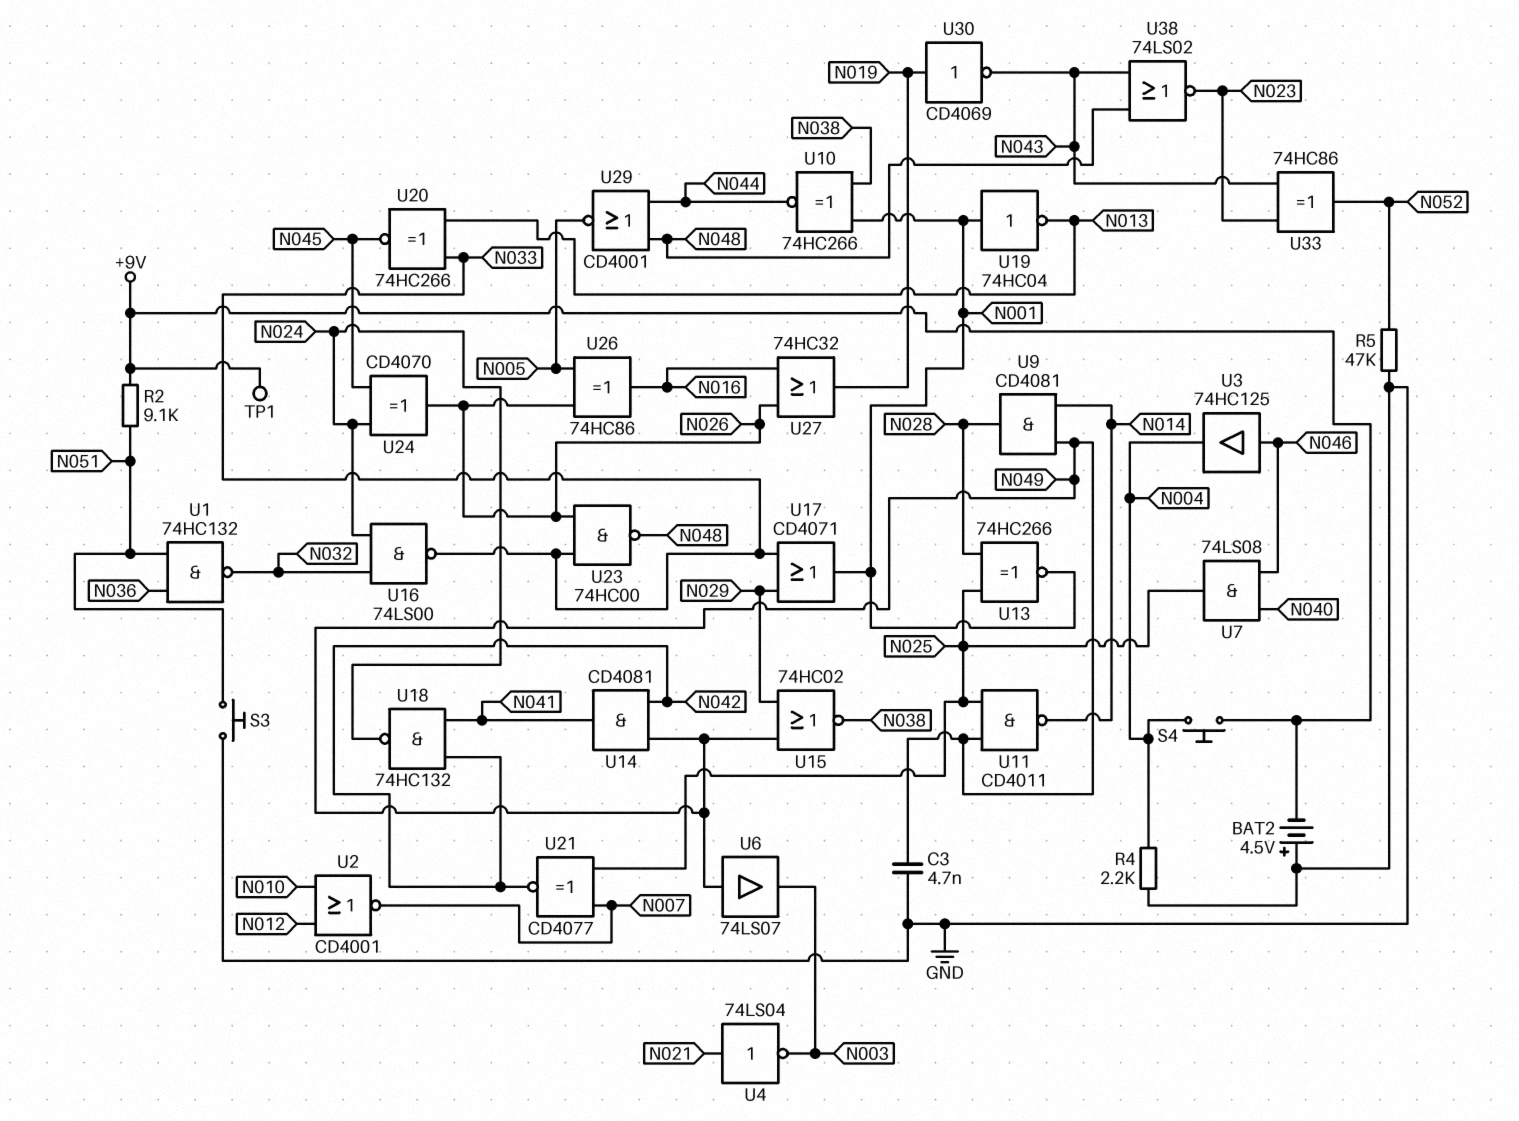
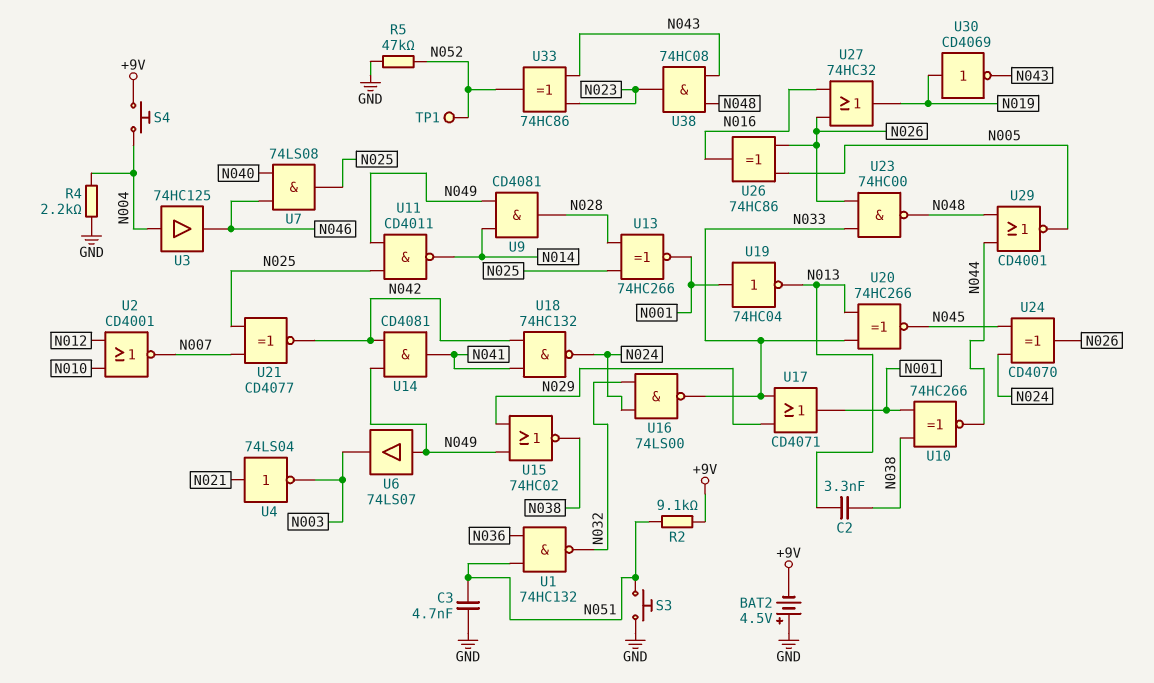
C2: none -> 3.3nF (N013, N038)
C3: 4.7nF (GND, N049) -> 4.7nF (GND, N051)
TP1: test point (+9V) -> test point (N052)
U3: buffer 74HC125 (in N046, out N004) -> buffer 74HC125 (in N004, out N046)
U38: NOR 74LS02 (in N043, in N048, out N023) -> AND 74HC08 (in N043, in N048, out N023)

